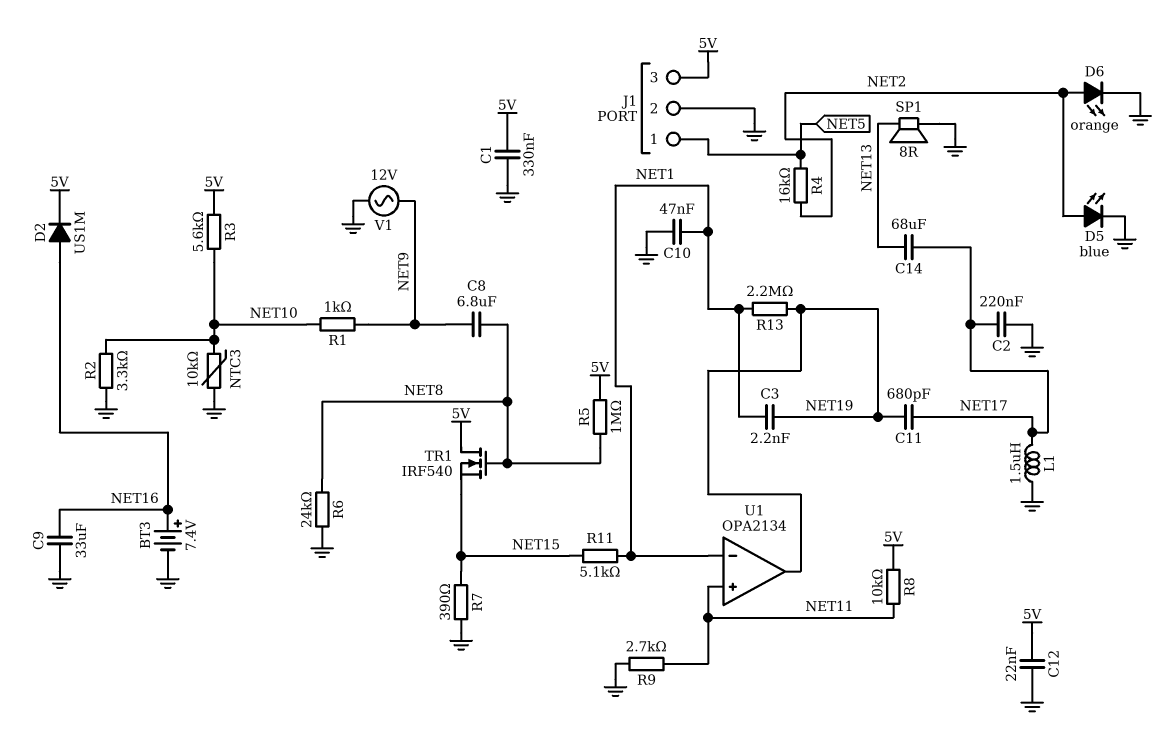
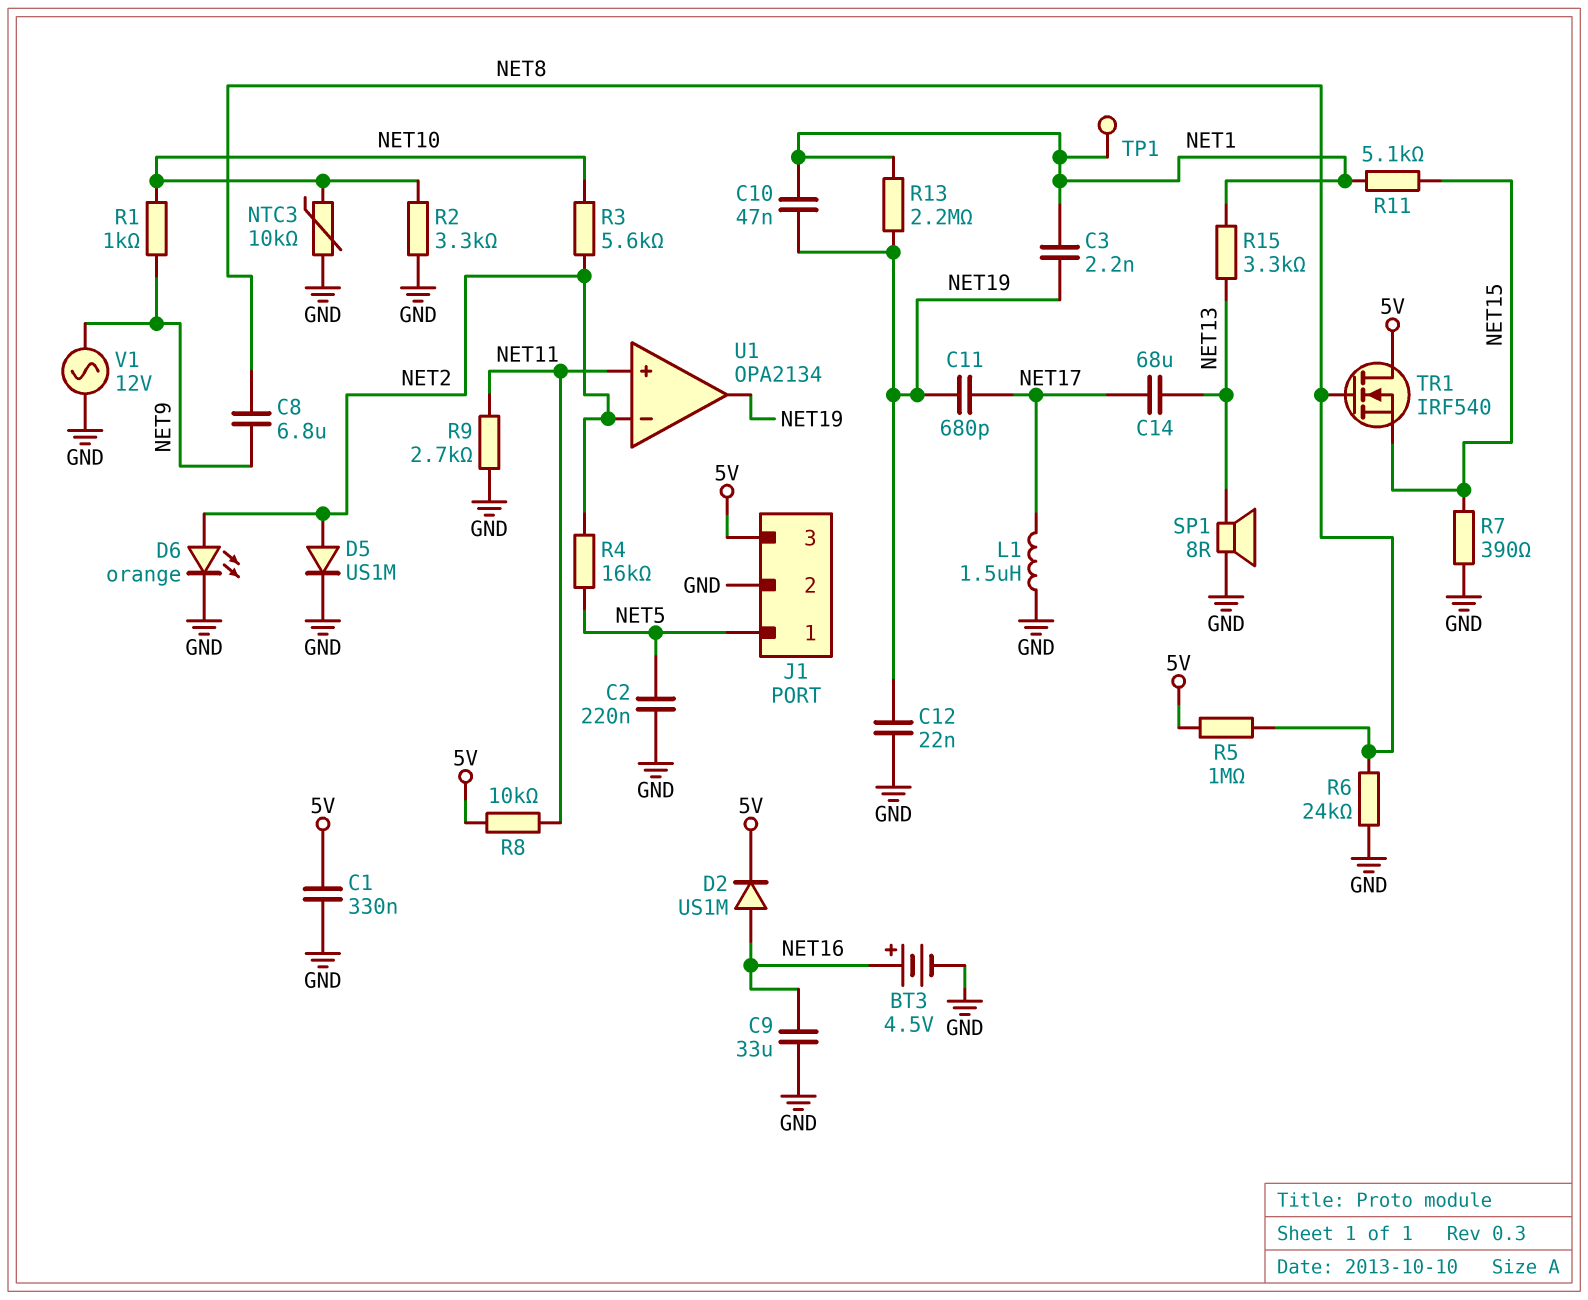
BT3: 7.4V (plus NET16, minus GND) -> 4.5V (plus NET16, minus GND)
C2: 220nF (GND, NET17) -> 220nF (GND, NET5)
C10: 47nF (GND, NET1) -> 47nF (NET1, NET19)
C12: 22nF (5V, GND) -> 22nF (GND, NET19)
D5: LED blue (A NET2, K GND) -> diode US1M (A NET2, K GND)
R3: 5.6k (5V, NET10) -> 5.6k (NET2, NET10)
R15: none -> 3.3k (NET1, NET13)
TP1: none -> test point (NET1)
U1 pin in-: NET1 -> NET2

